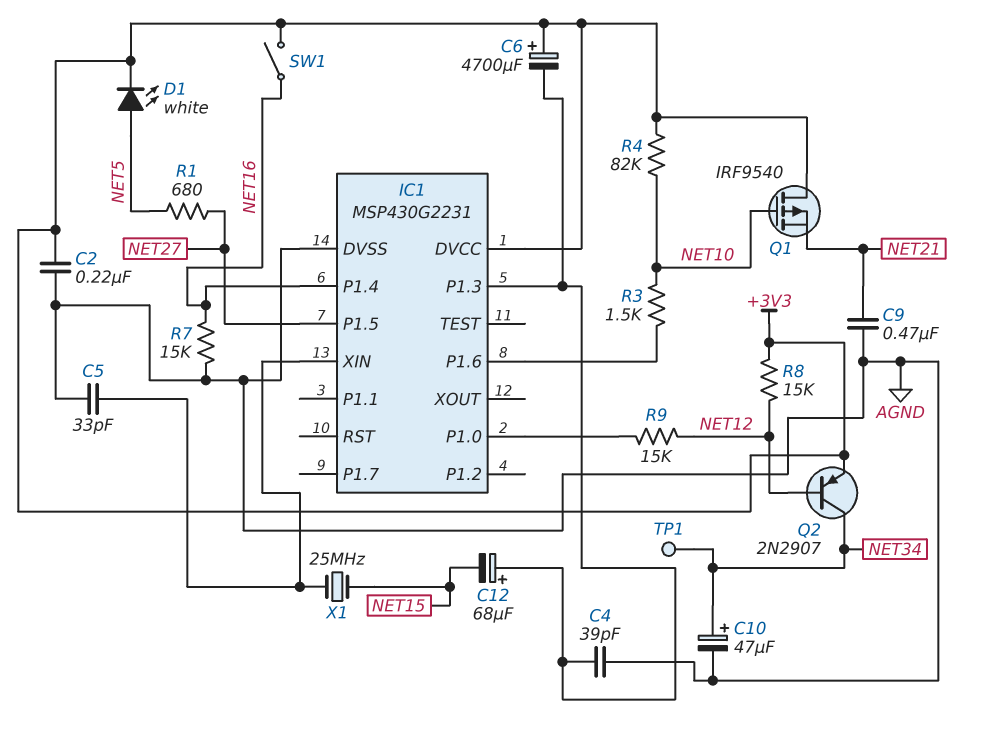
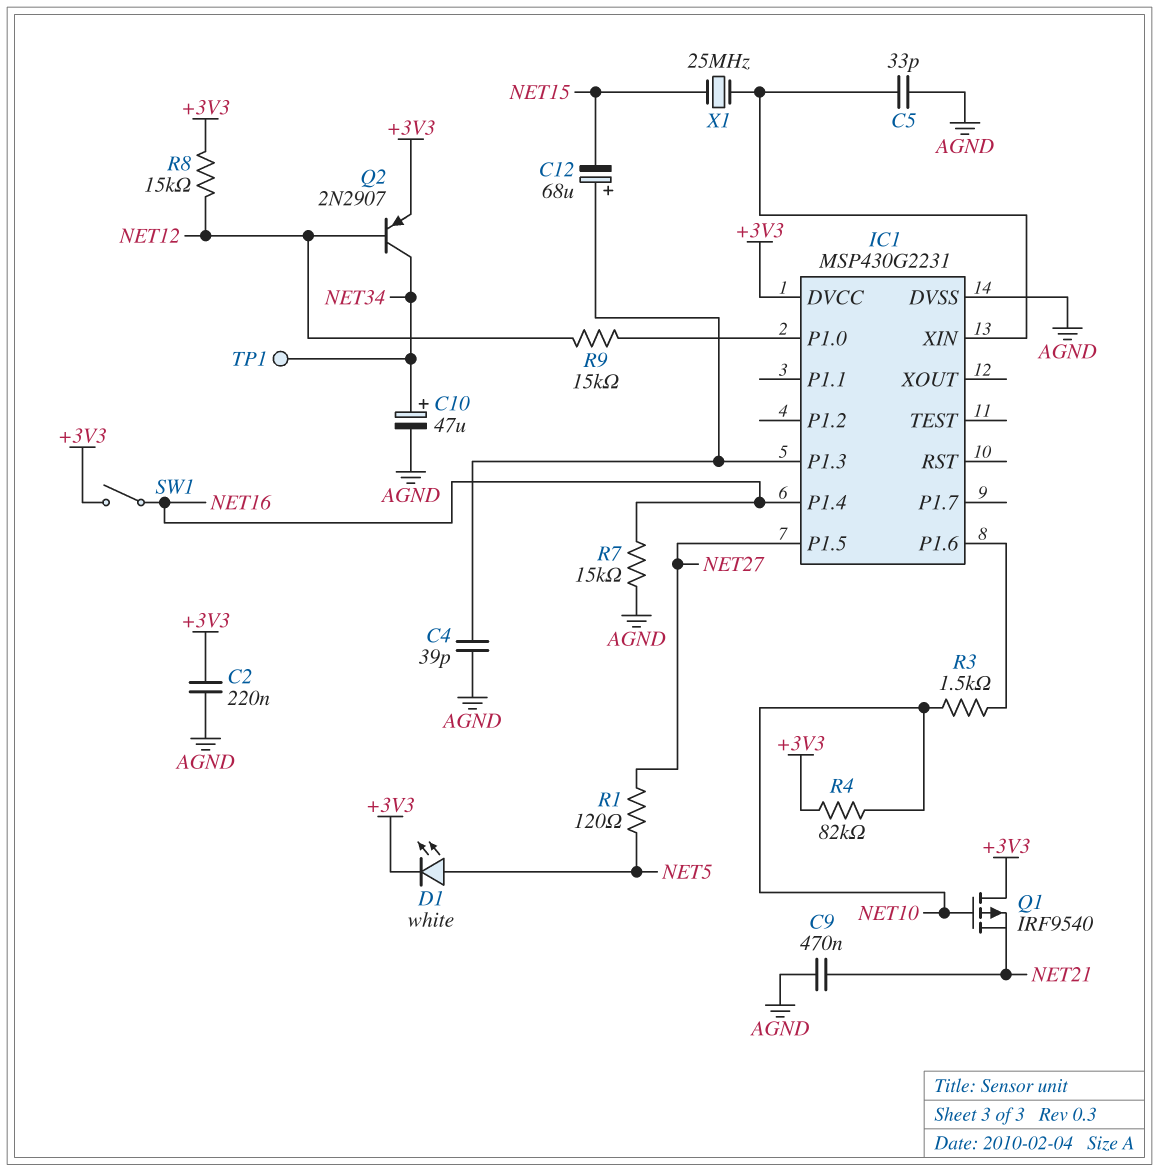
C6: 4700uF (plus +3V3, minus IC1/P1.3) -> none
R1: 680 (NET5, NET27) -> 120 (NET5, NET27)

